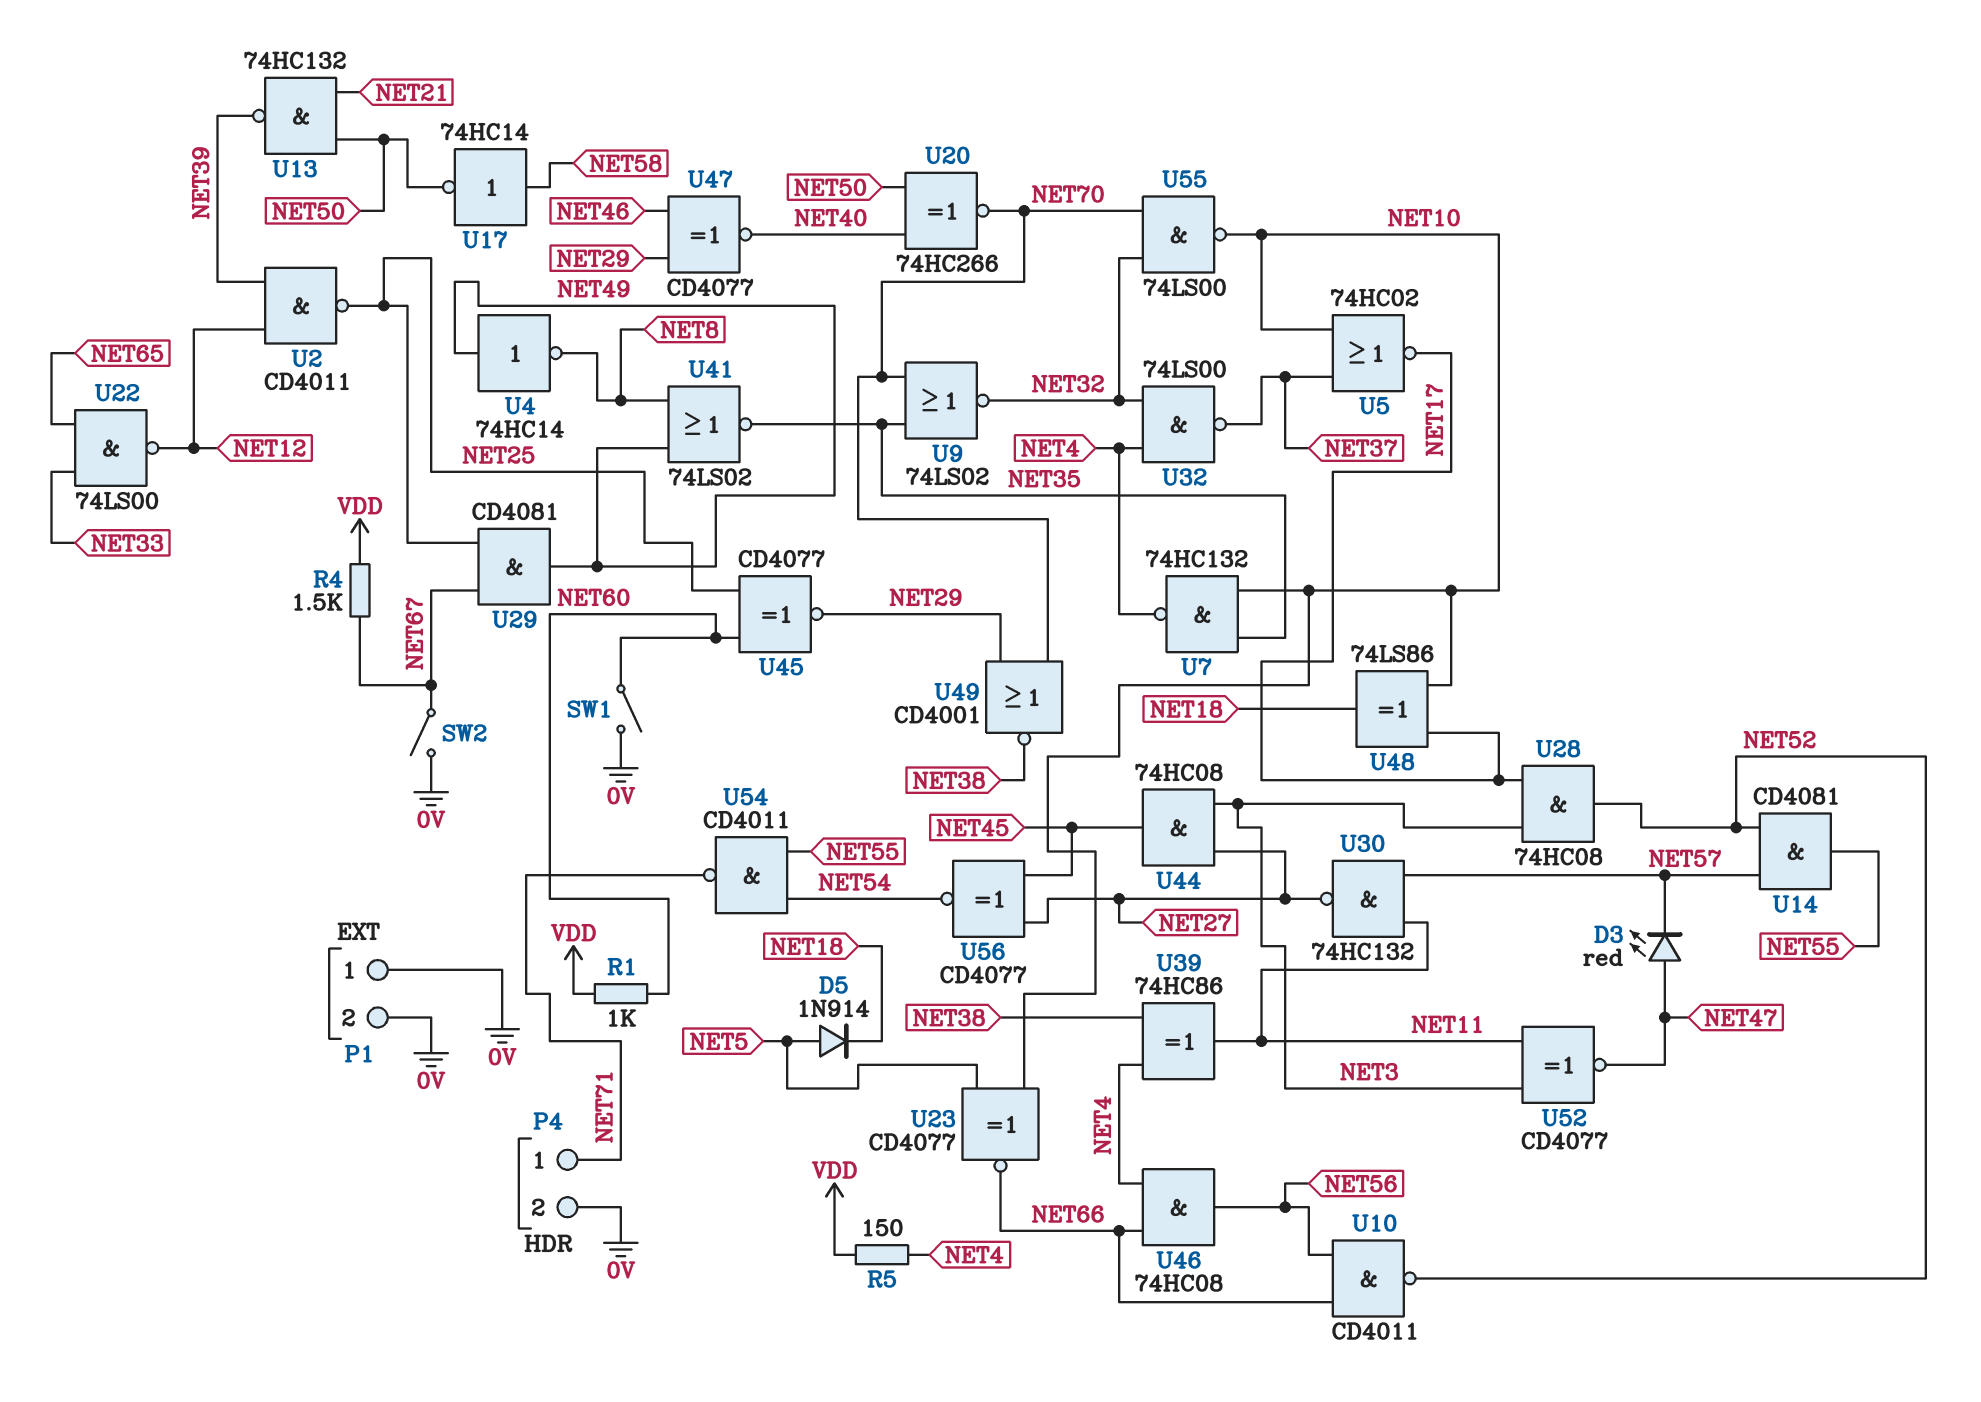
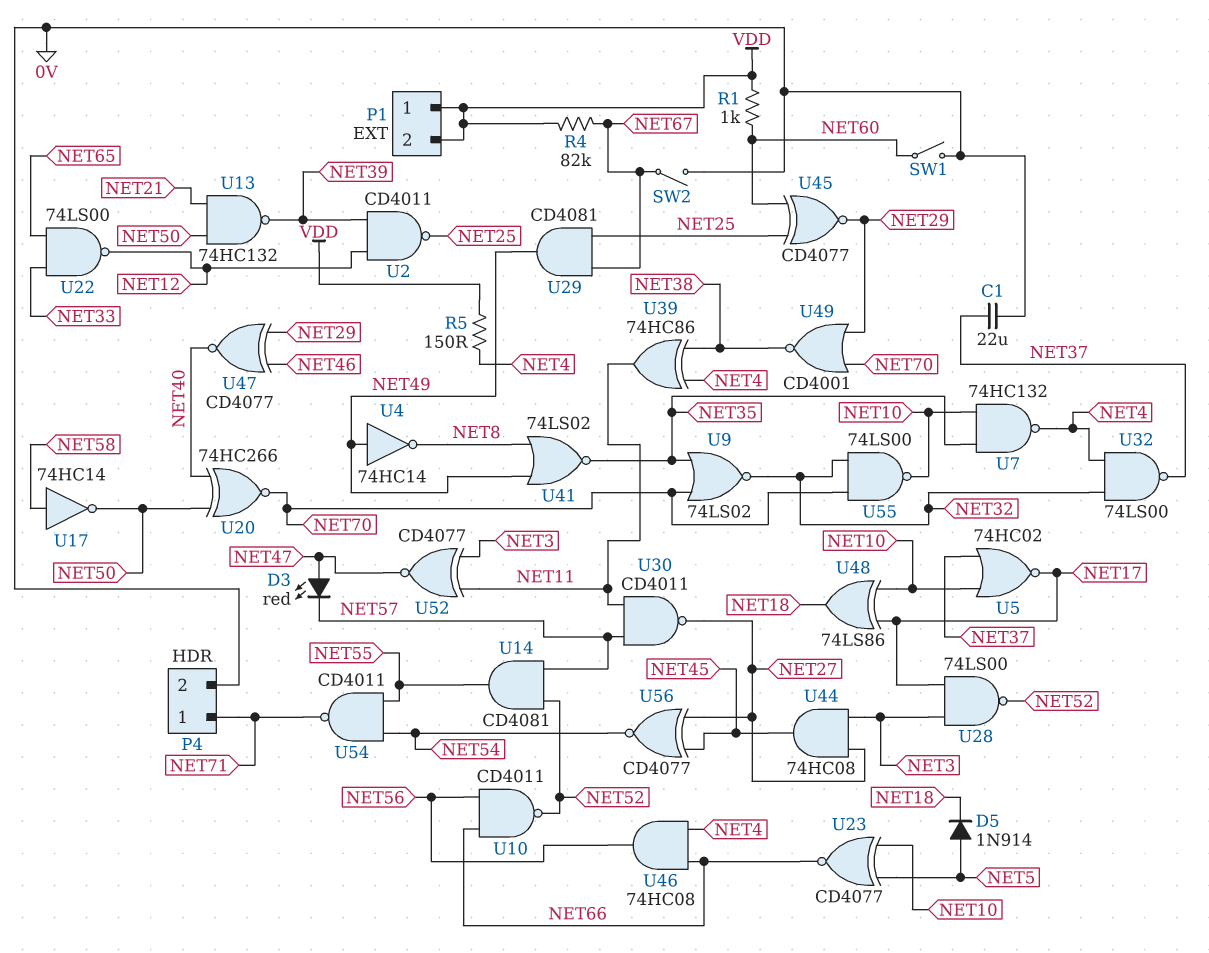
C1: none -> 22uF (0V, NET37)
P1 pin 1: 0V -> VDD
P1 pin 2: 0V -> VDD
R4: 1.5k (NET67, VDD) -> 82k (NET67, VDD)
U28: AND 74HC08 (in NET3, in NET17, out NET52) -> NAND 74LS00 (in NET3, in NET17, out NET52)
U30: NAND 74HC132 (in NET11, in NET57, out NET27) -> NAND CD4011 (in NET11, in NET57, out NET27)

